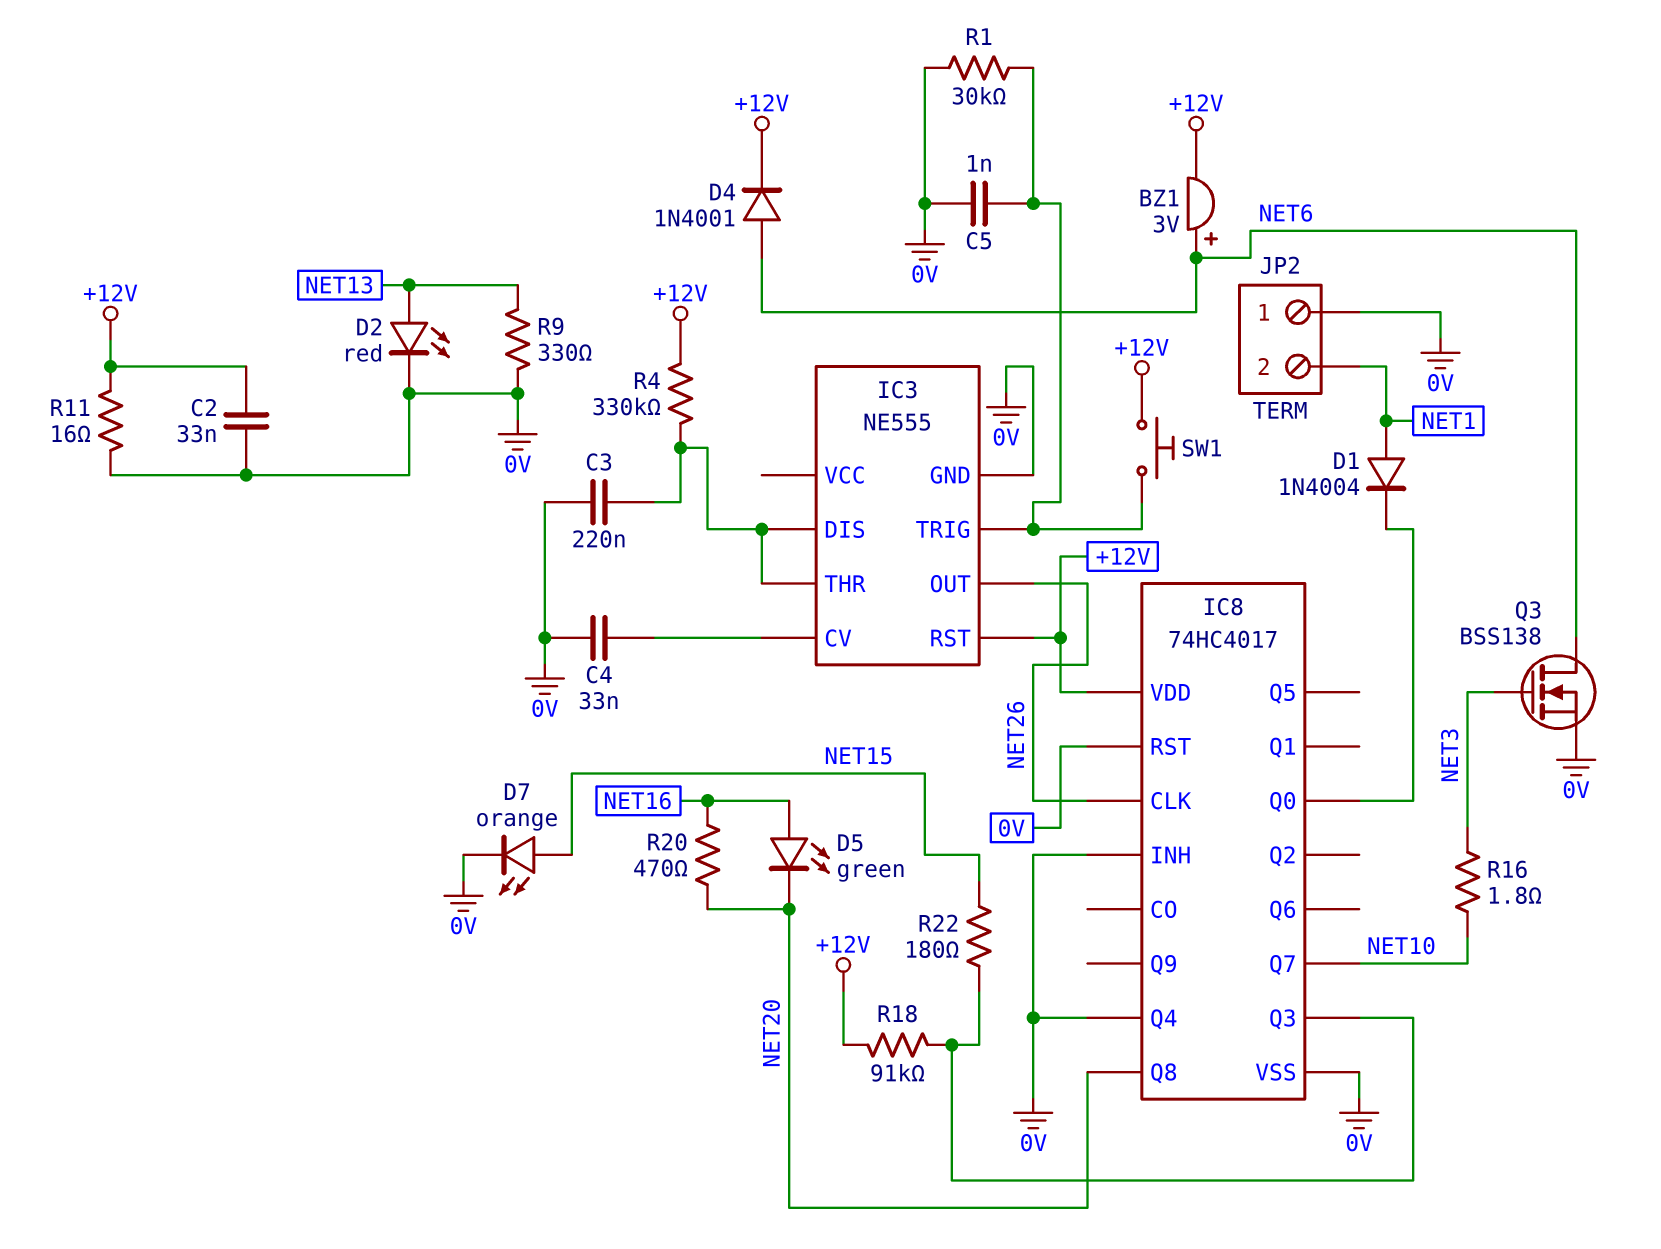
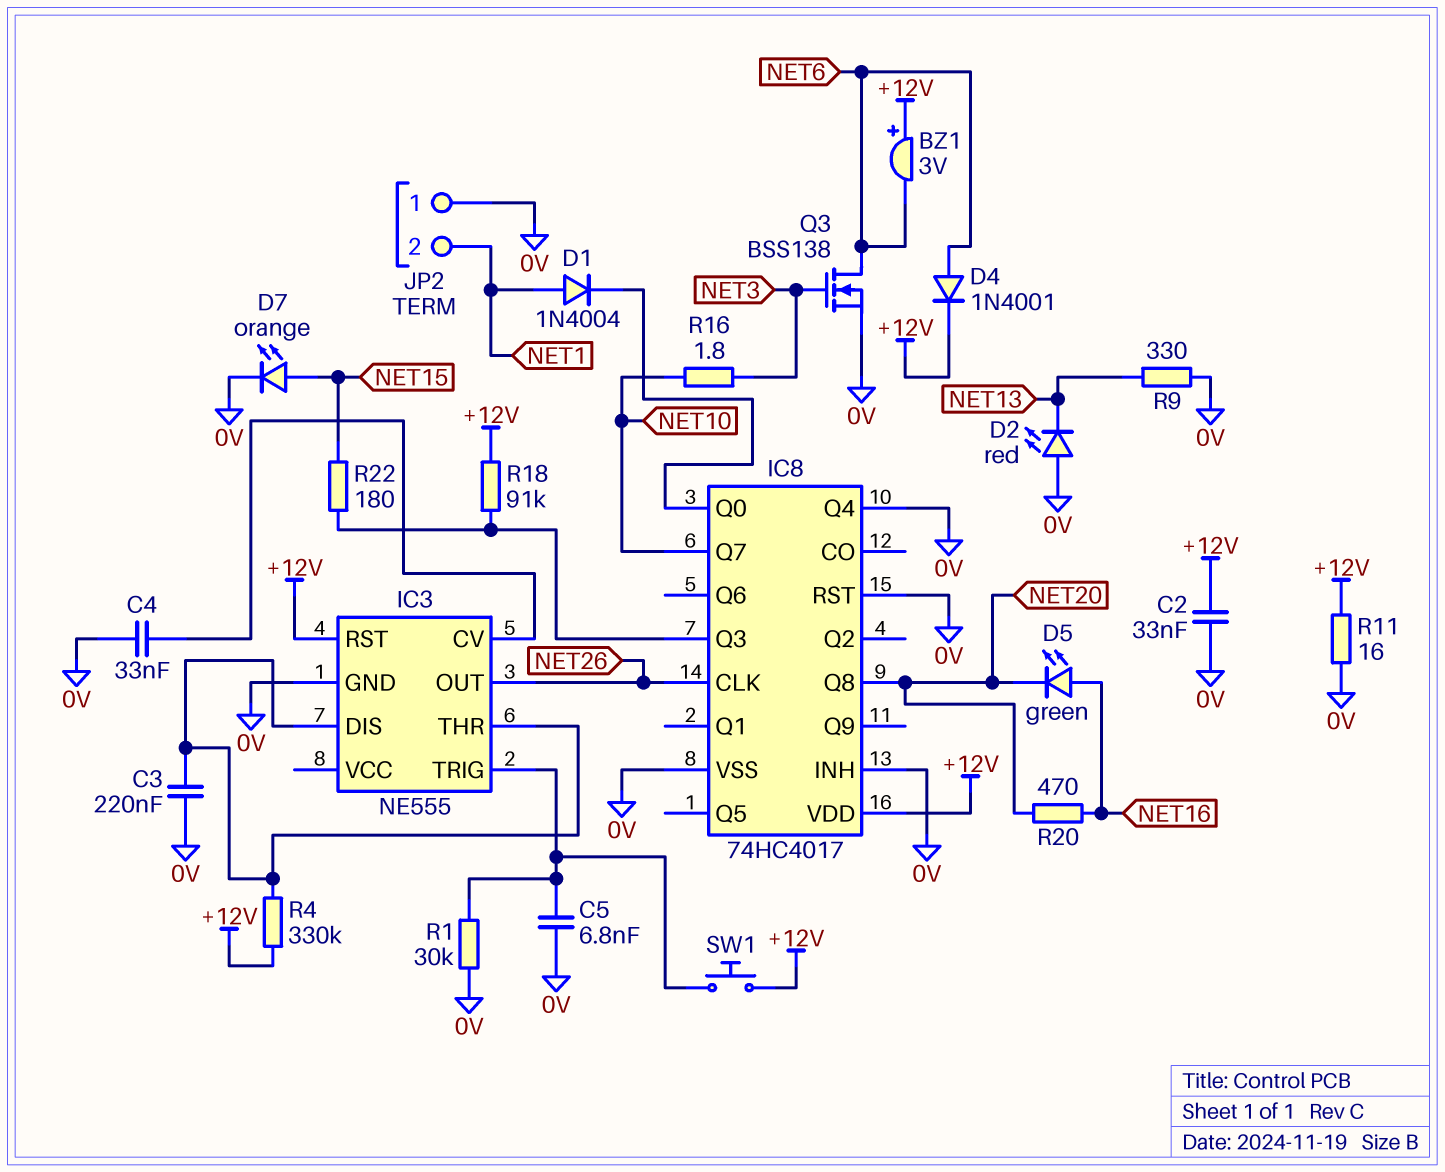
BZ1: buzzer 3V (plus NET6, minus +12V) -> buzzer 3V (plus +12V, minus NET6)
C5: 1nF (0V, IC3/TRIG) -> 6.8nF (0V, IC3/TRIG)
D2: LED red (A NET13, K 0V) -> LED red (A 0V, K NET13)

